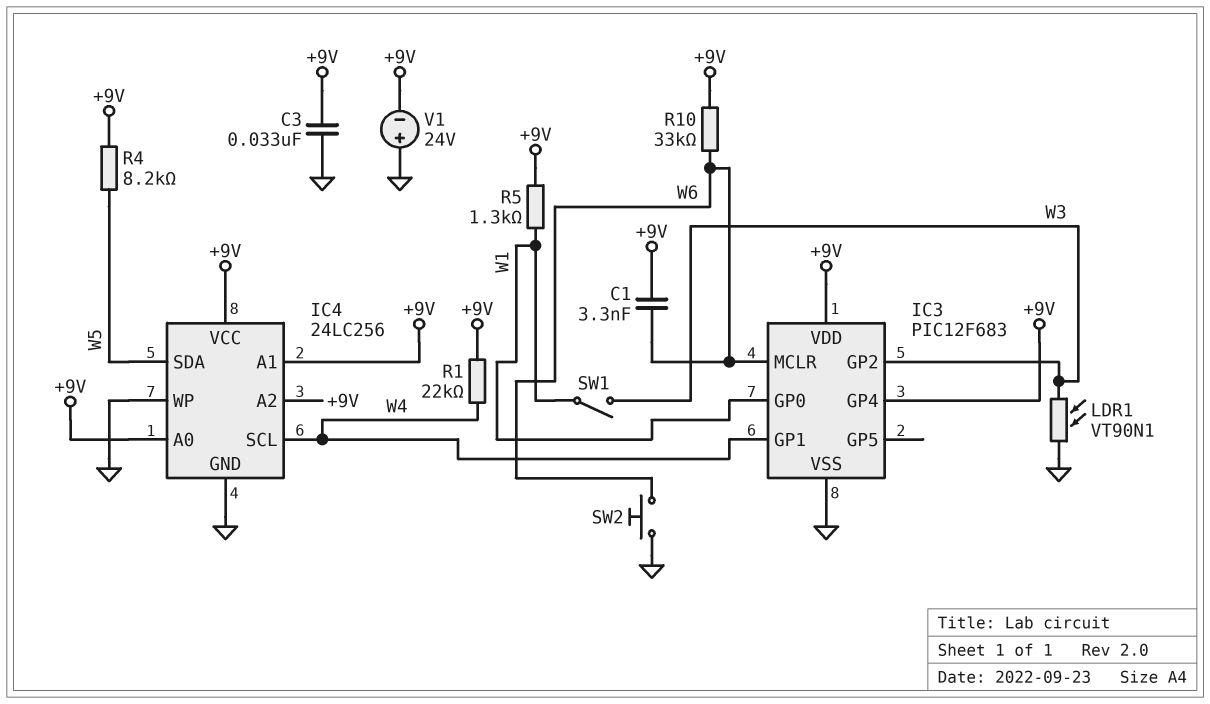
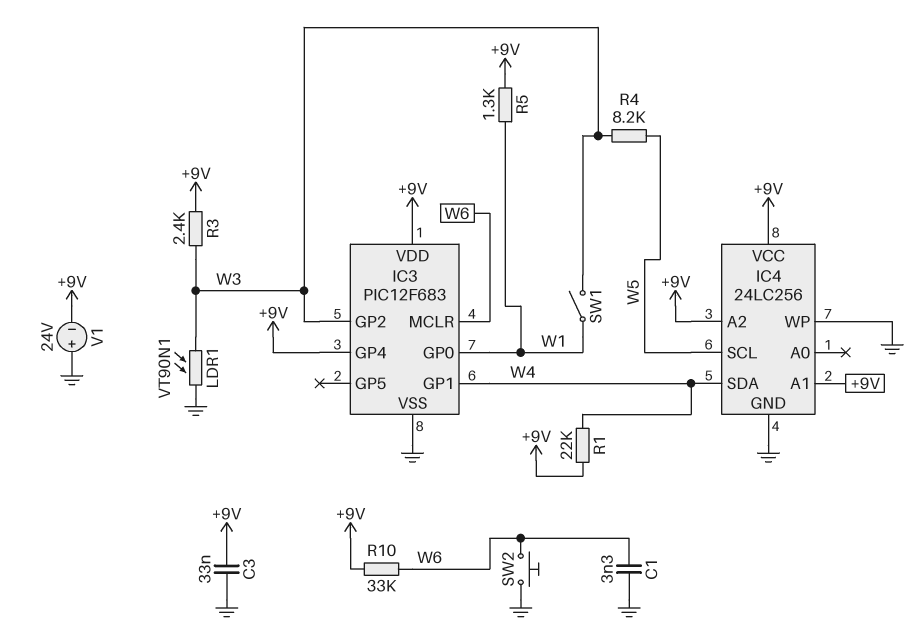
C1: 3.3nF (+9V, W6) -> 3.3nF (GND, W6)
IC4 pin A0: +9V -> none
IC4 pin SCL: W4 -> W5
IC4 pin SDA: W5 -> W4
R3: none -> 2.4k (+9V, W3)
R4: 8.2k (+9V, W5) -> 8.2k (W3, W5)

